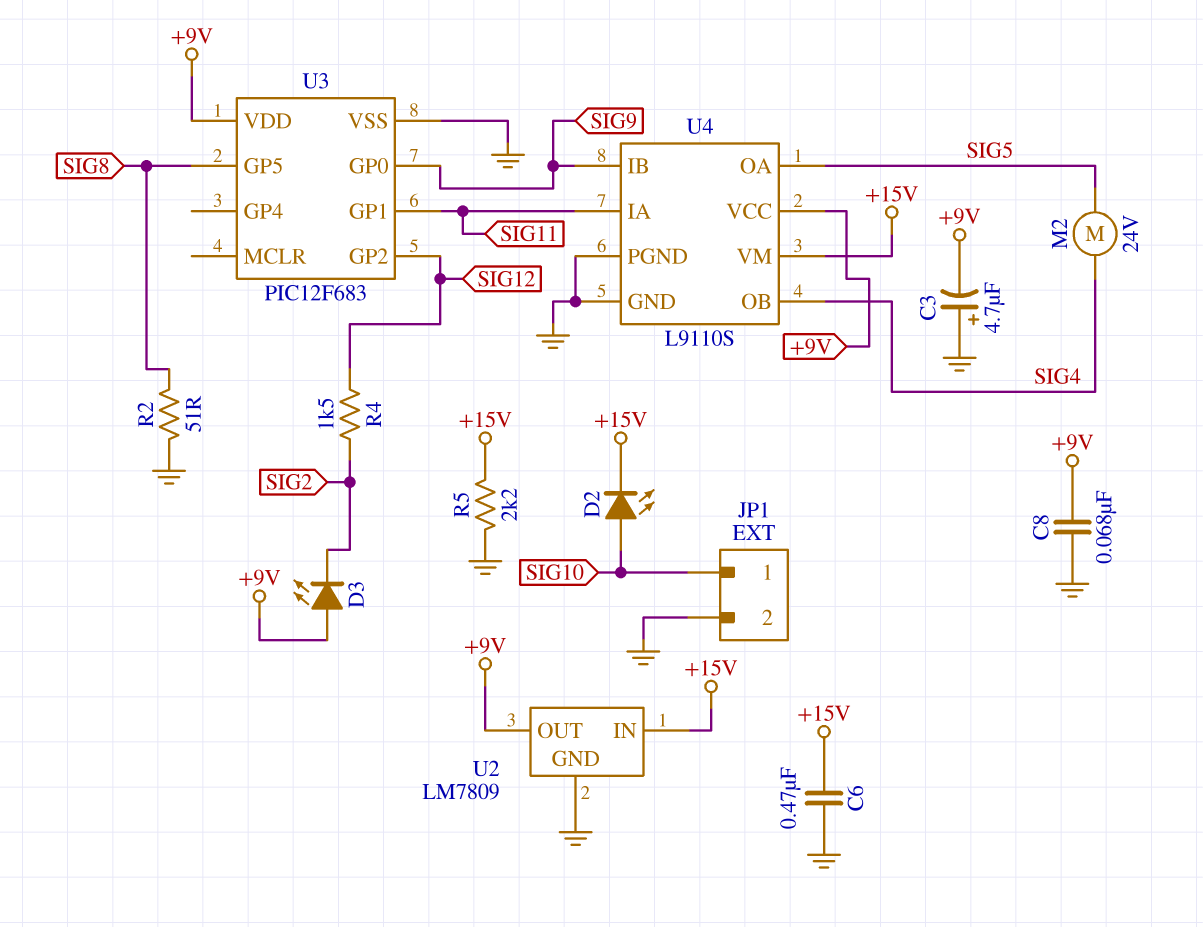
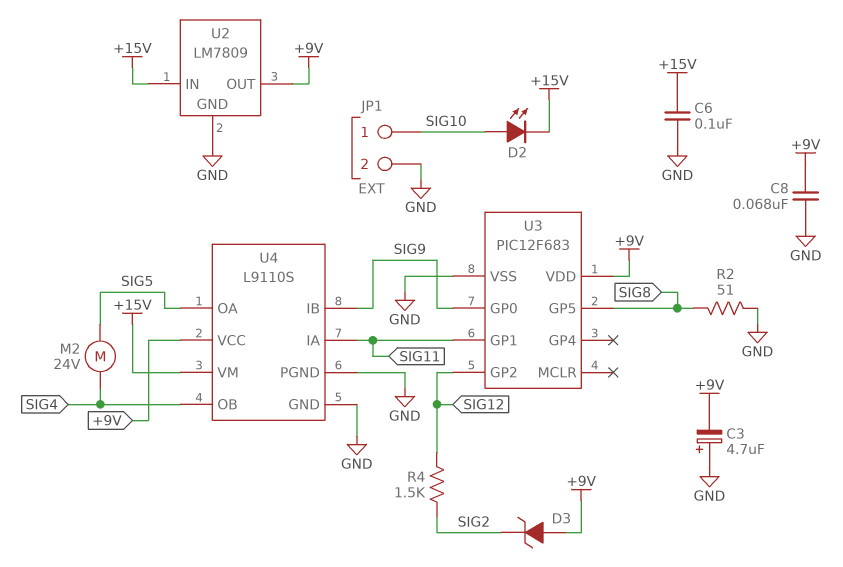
C6: 470nF (+15V, GND) -> 100nF (+15V, GND)
D3: LED (A +9V, K SIG2) -> zener (A +9V, K SIG2)
R5: 2.2k (+15V, GND) -> none

